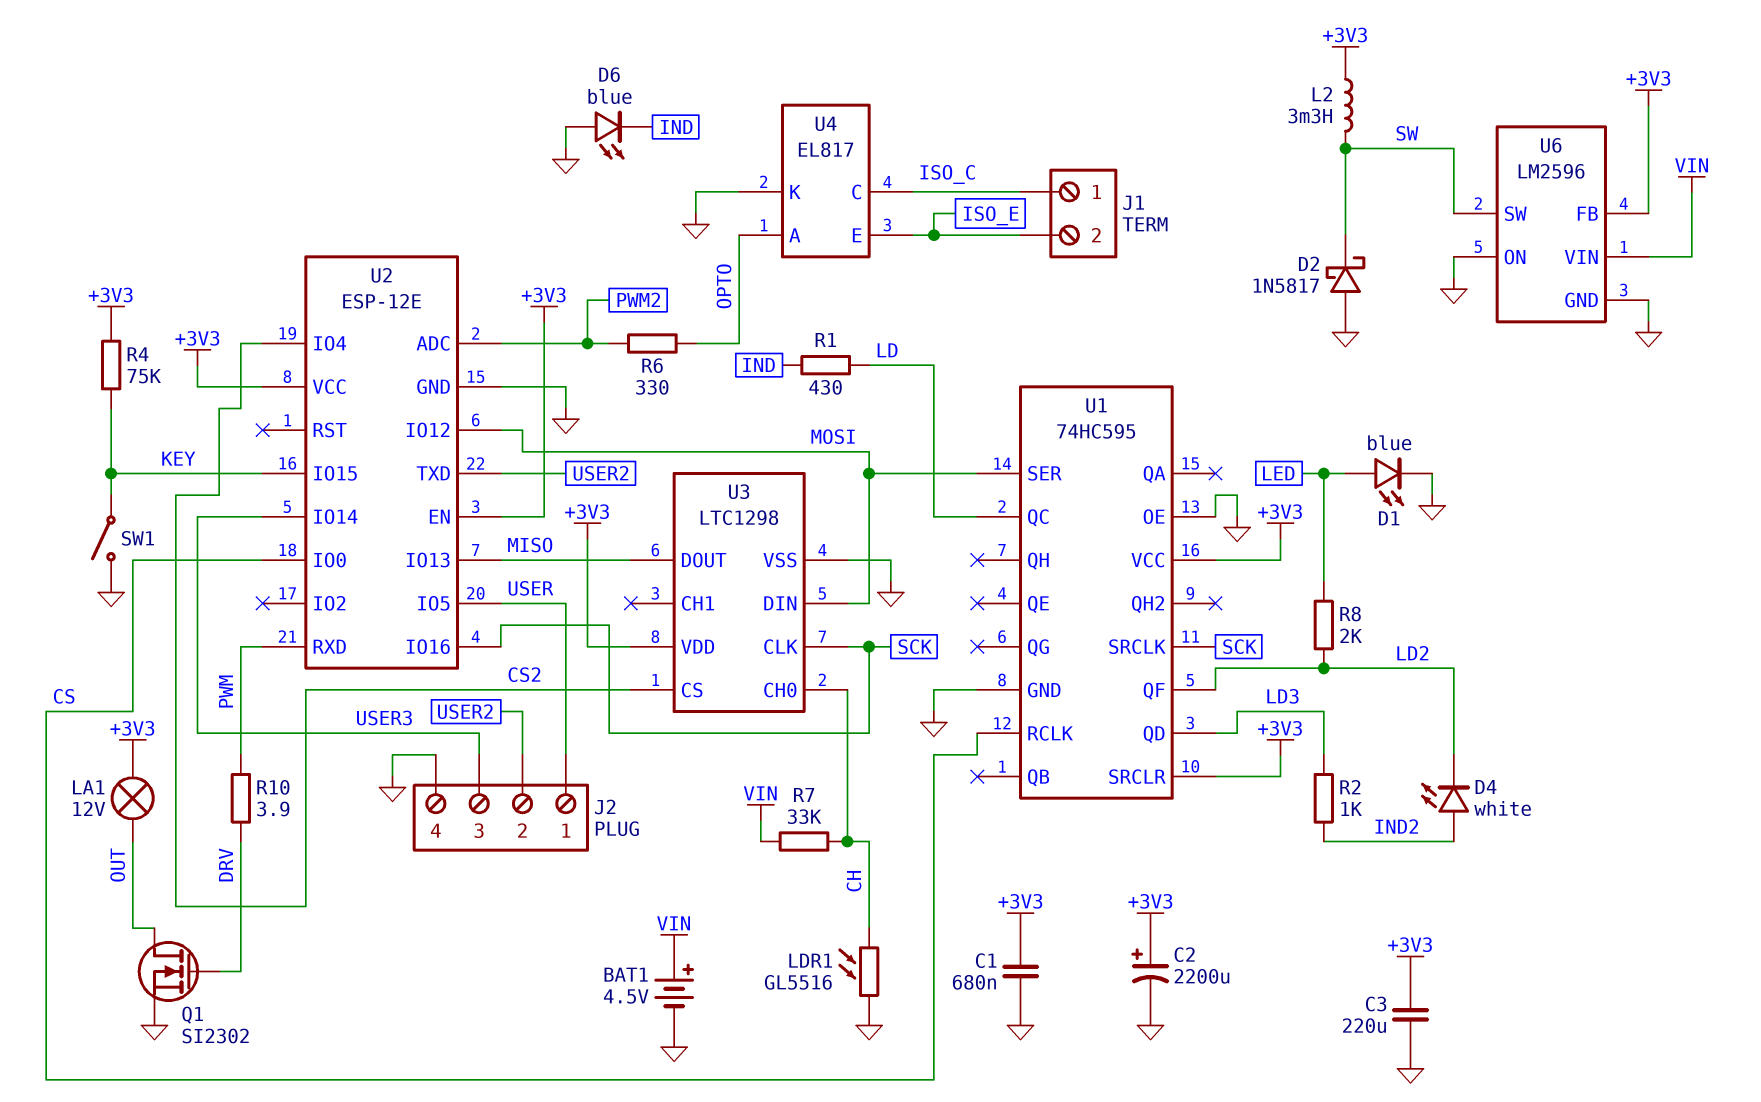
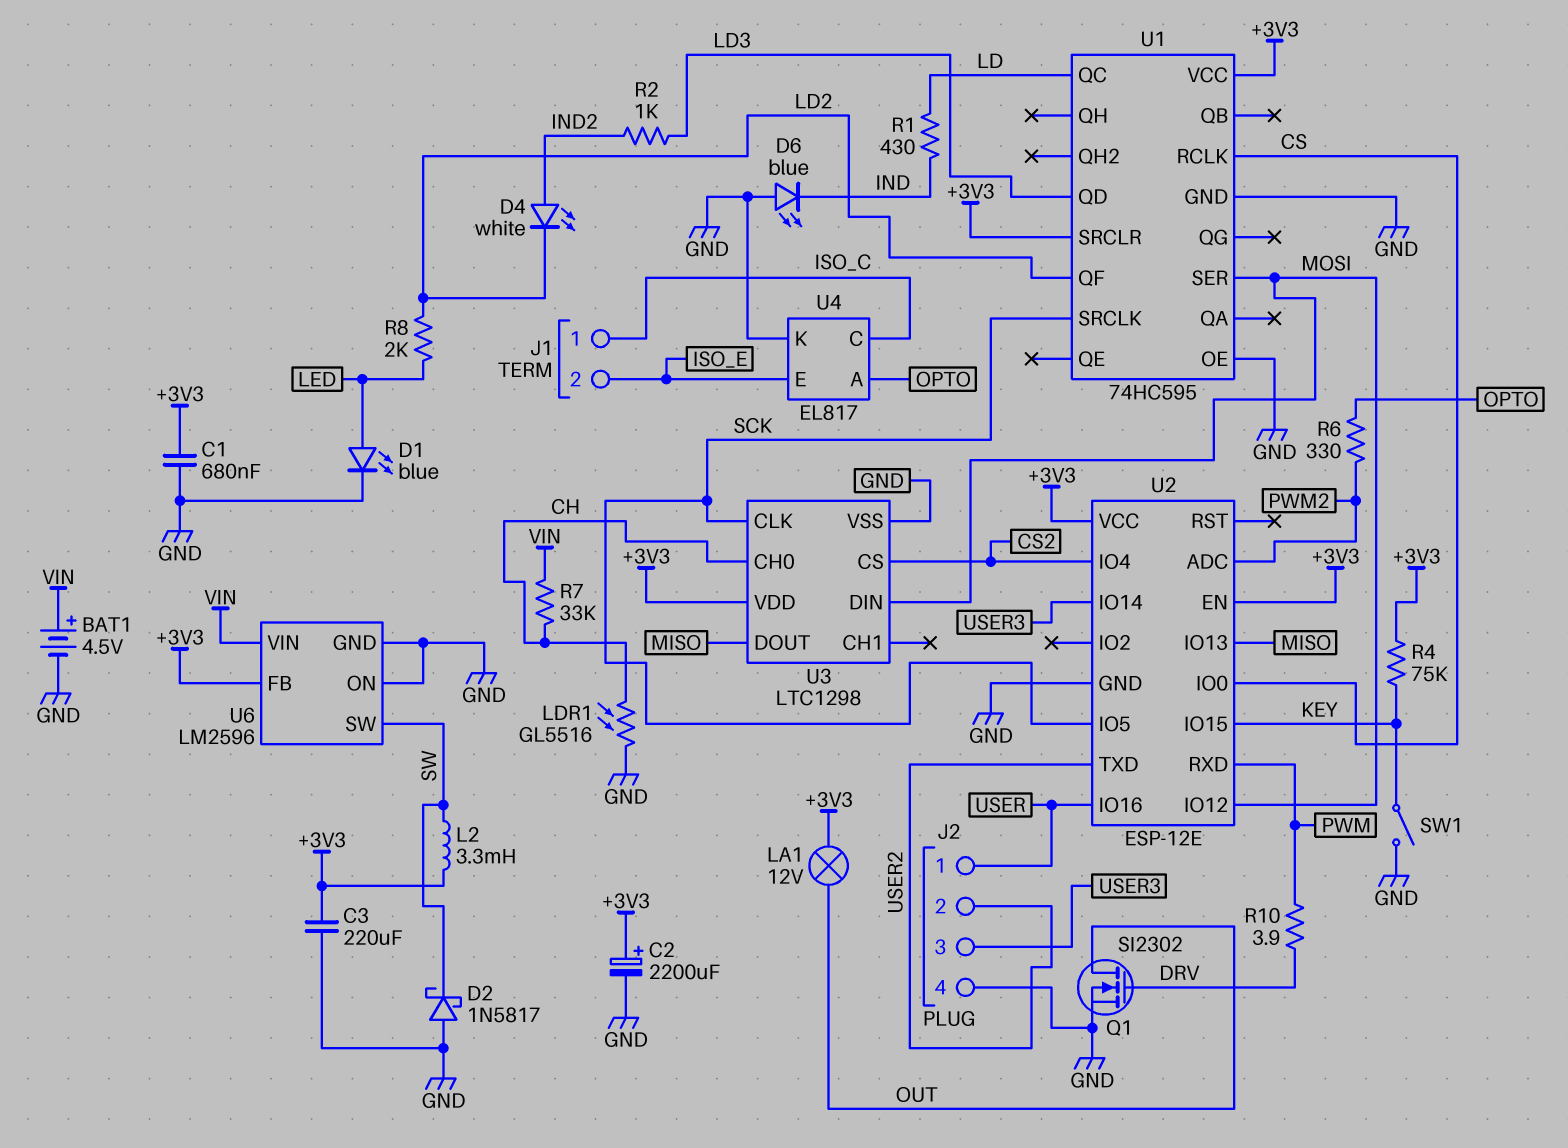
U2 pin IO5: USER -> SCK
U2 pin IO16: SCK -> USER

